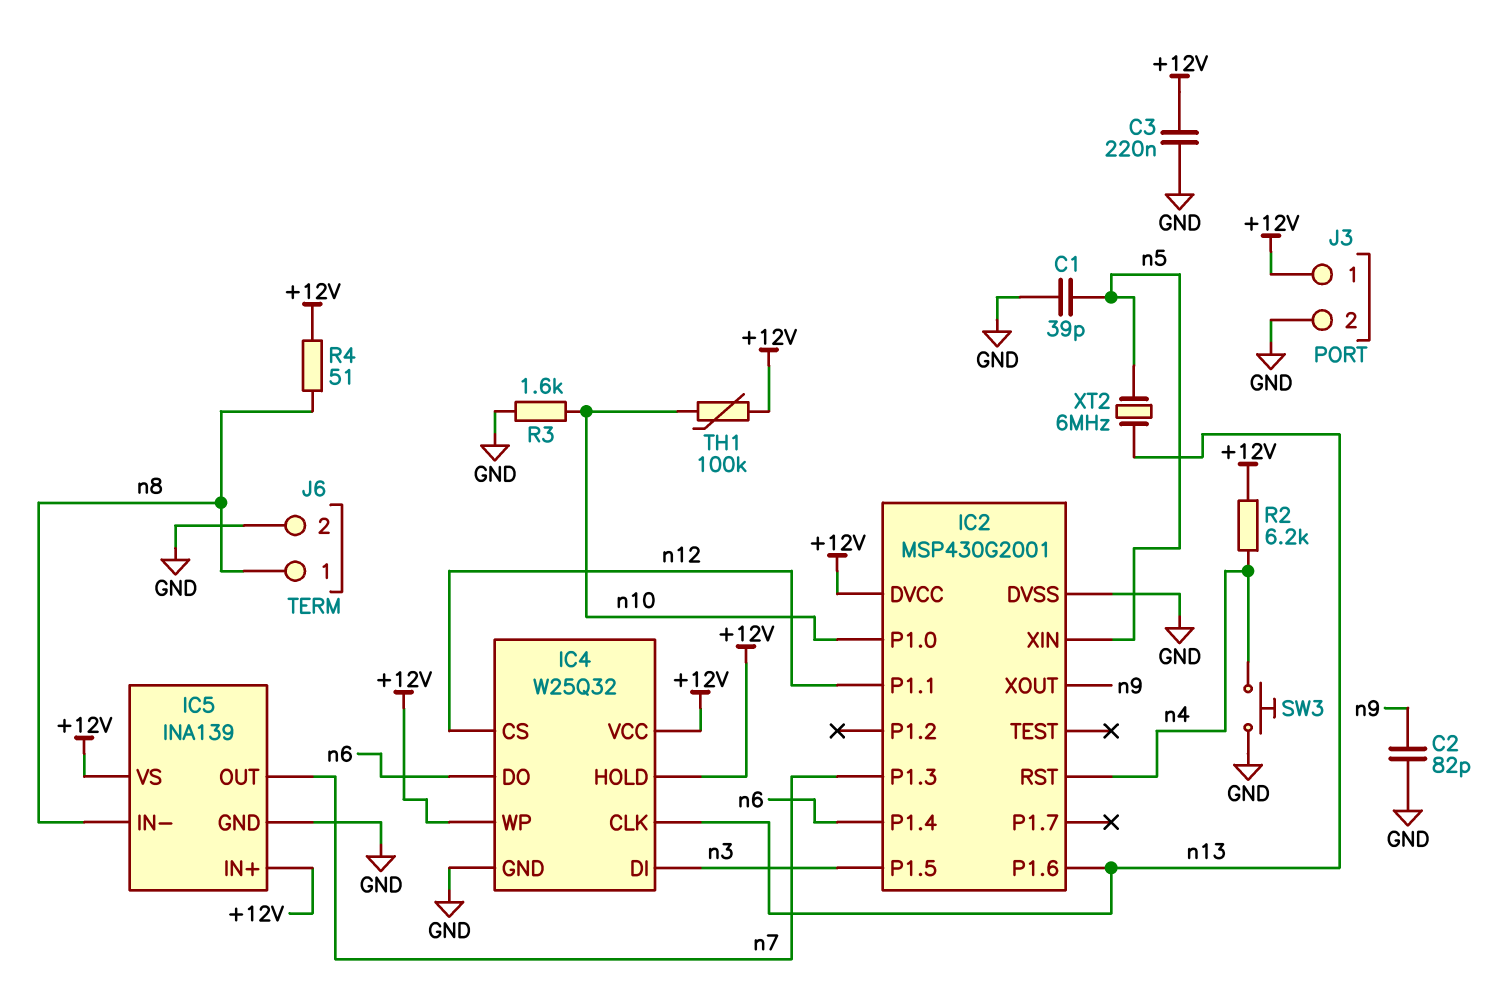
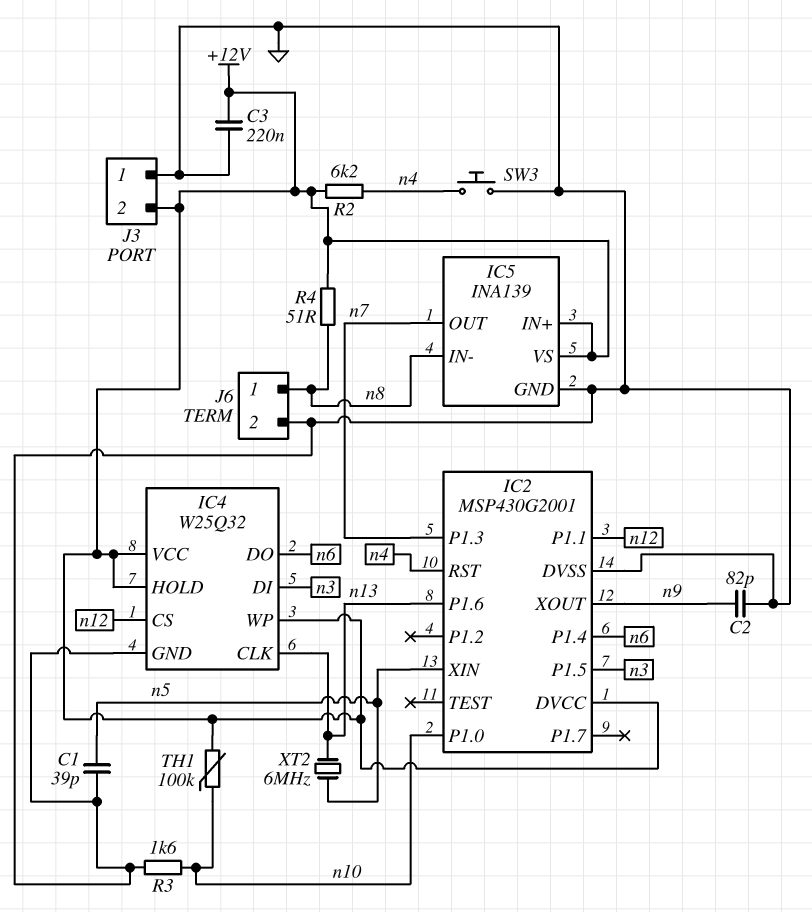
J3 pin 1: +12V -> GND
J3 pin 2: GND -> +12V

